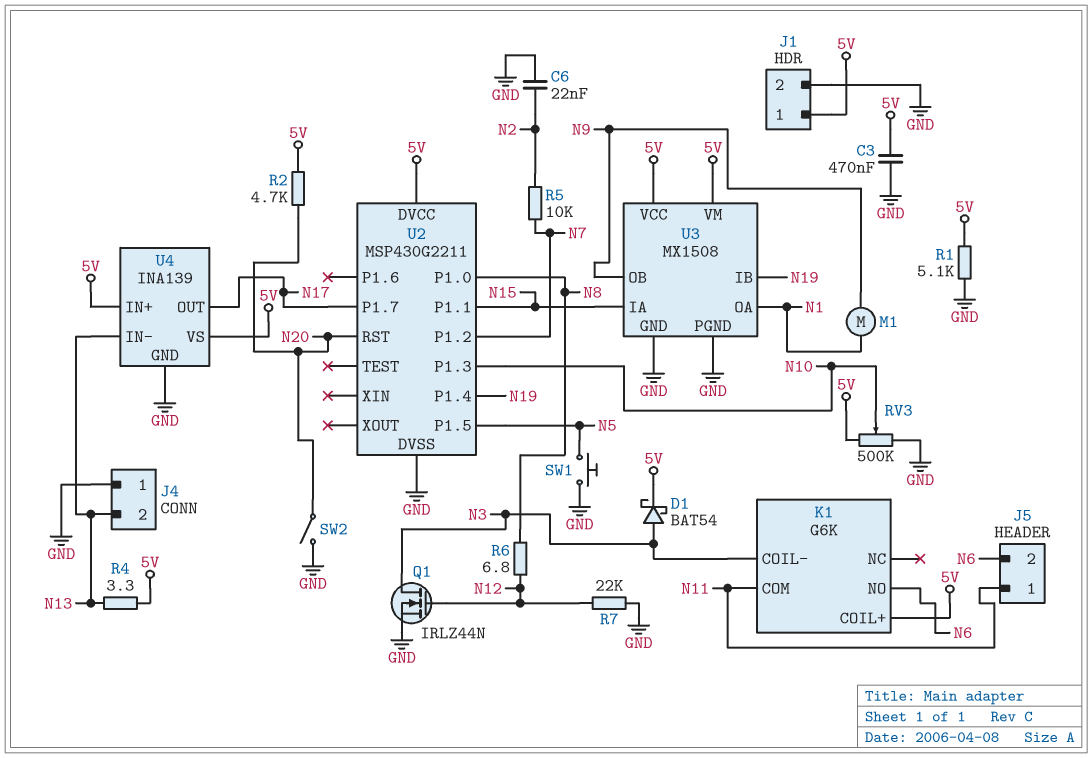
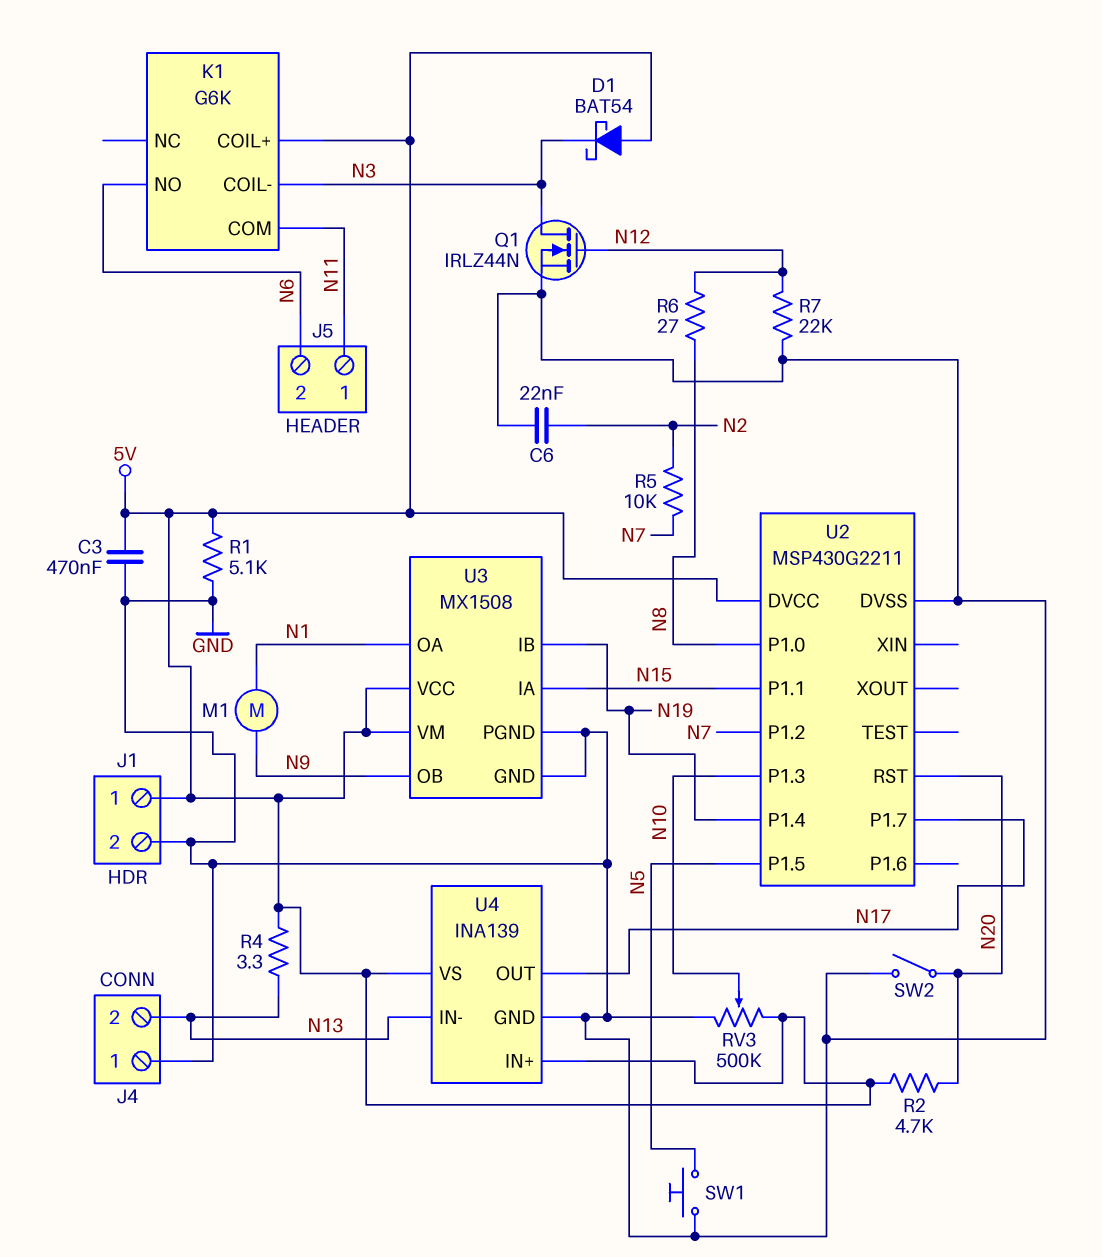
D1: schottky BAT54 (A N3, K 5V) -> schottky BAT54 (A 5V, K N3)
R6: 6.8 (N8, N12) -> 27 (N8, N12)

